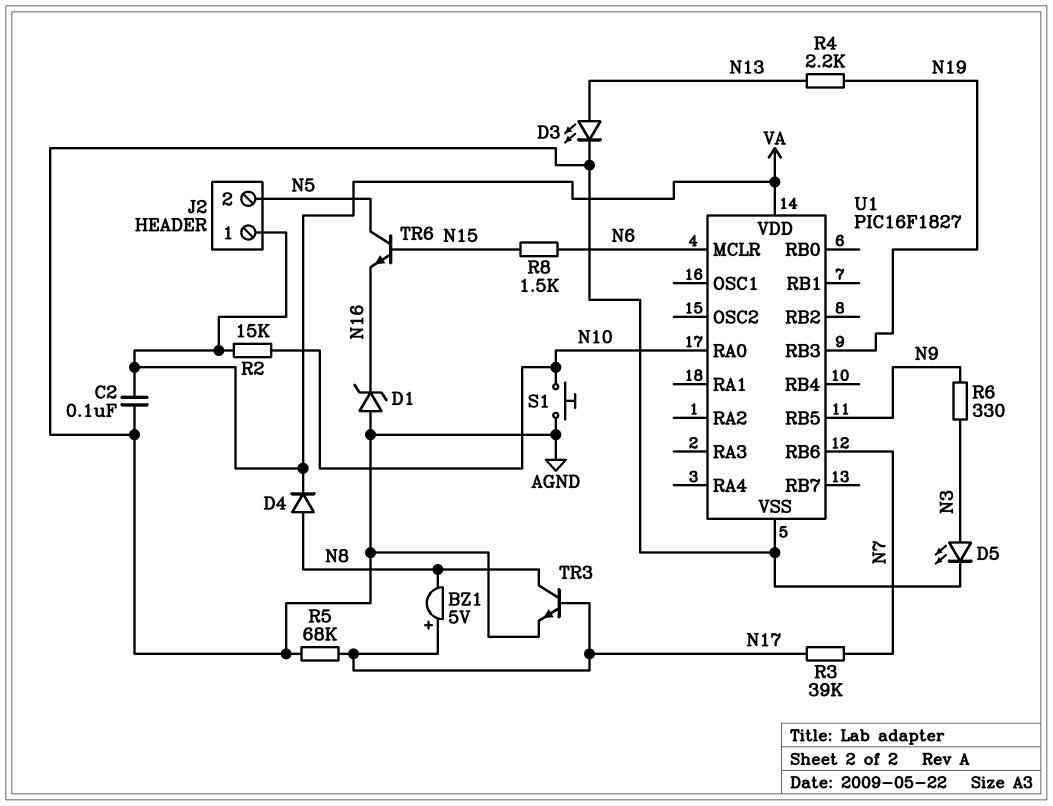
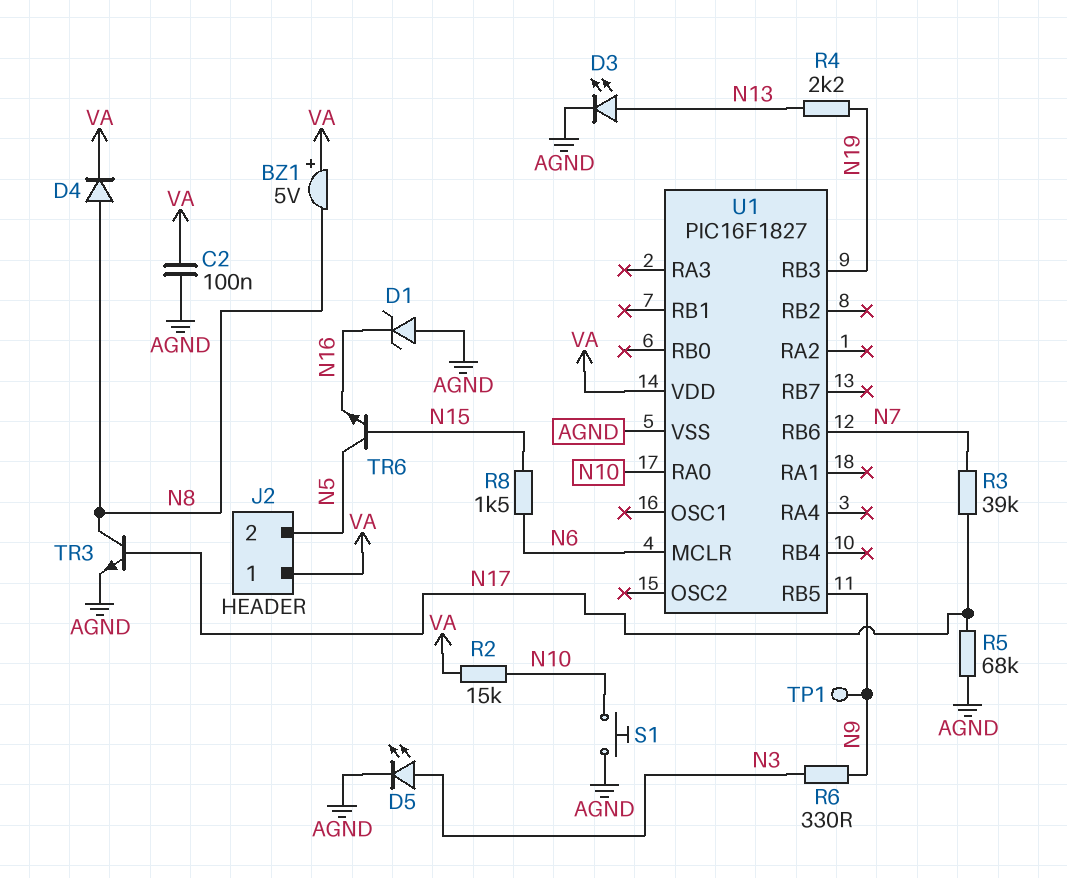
BZ1: buzzer 5V (plus N17, minus N8) -> buzzer 5V (plus VA, minus N8)
TP1: none -> test point (N9)

